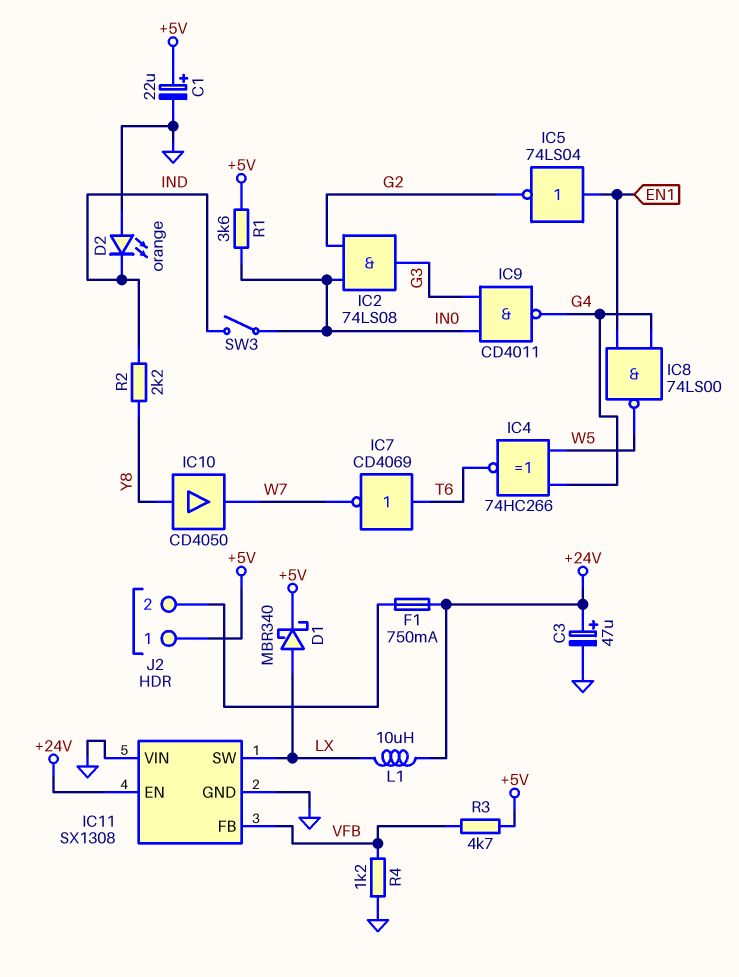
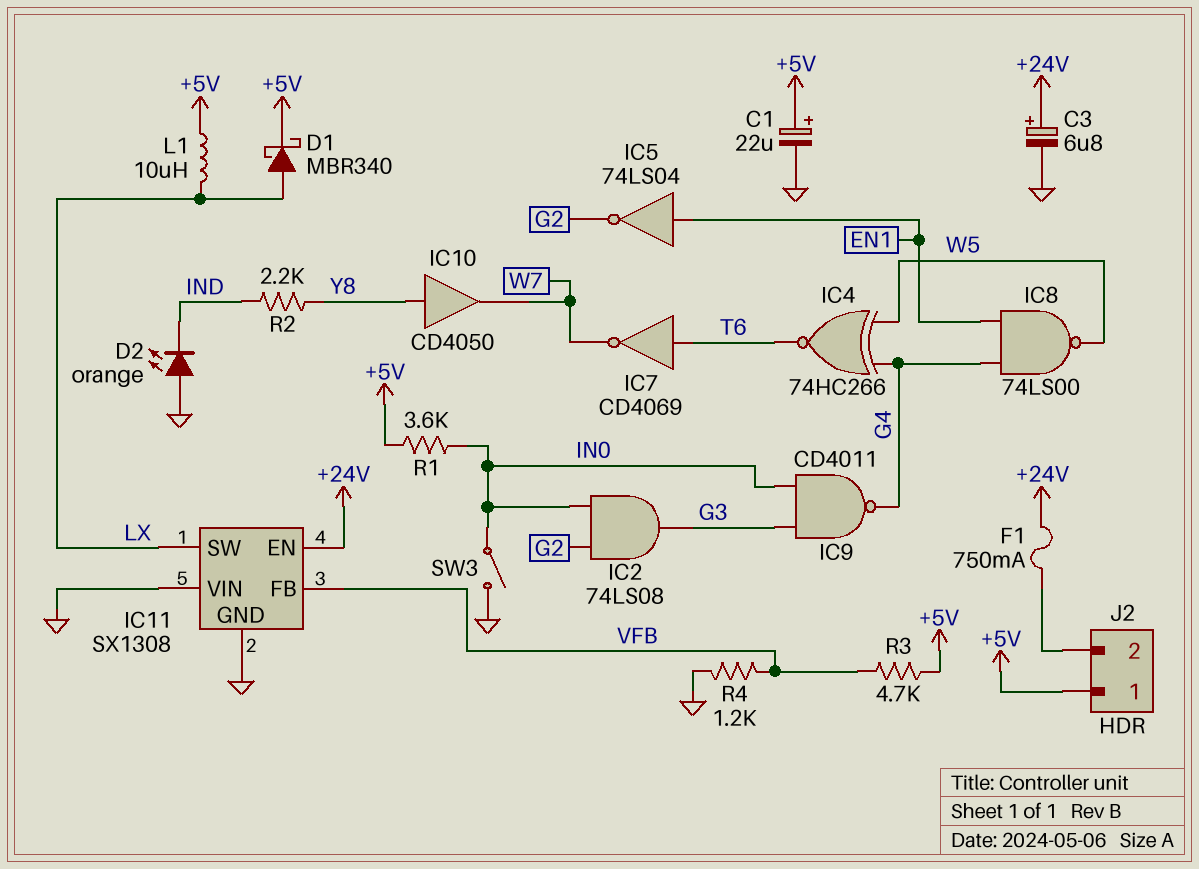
C3: 47uF (plus +24V, minus GND) -> 6.8uF (plus +24V, minus GND)
L1: 10uH (+24V, LX) -> 10uH (+5V, LX)
SW3: switch (IN0, IND) -> switch (GND, IN0)

